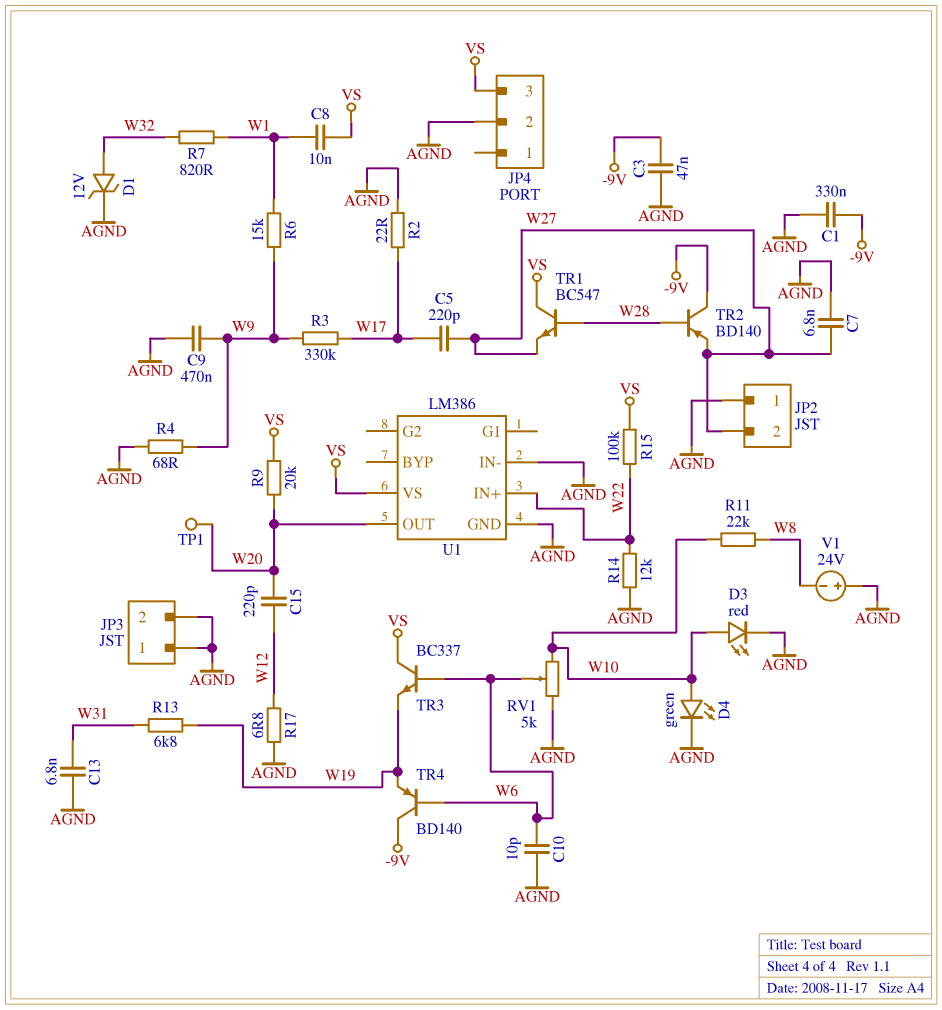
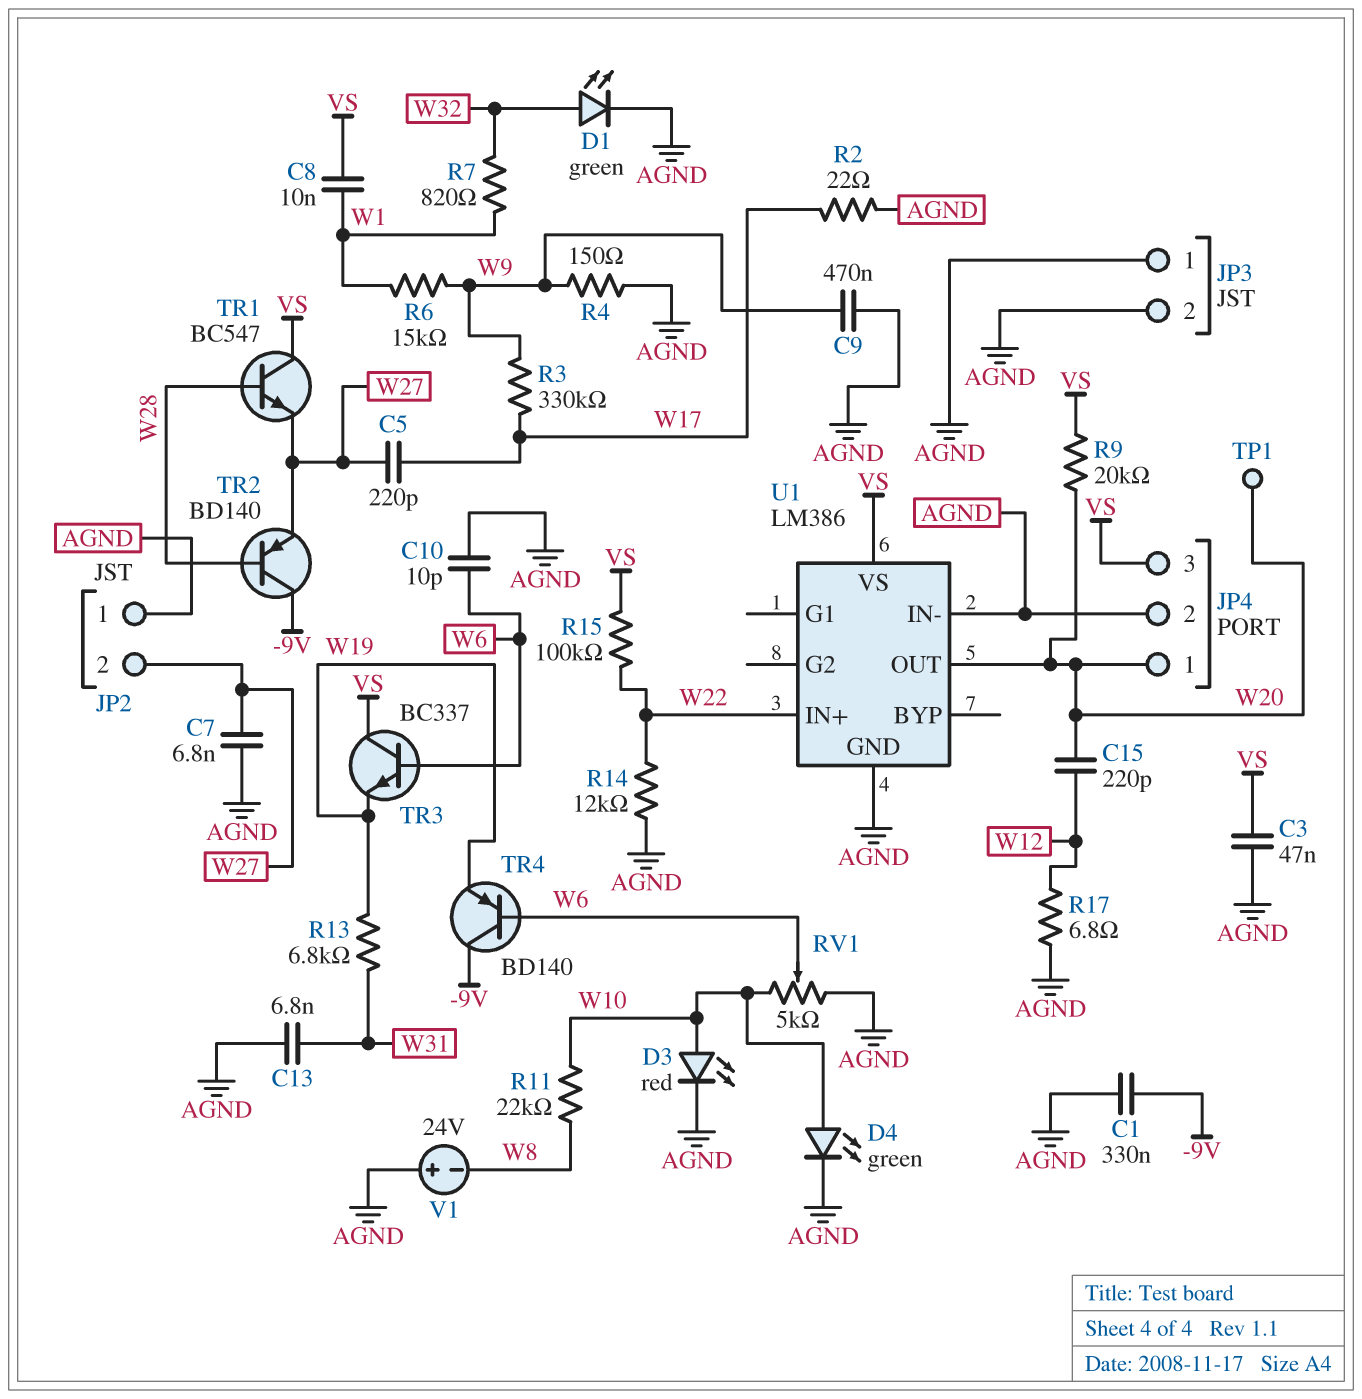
C3: 47nF (-9V, AGND) -> 47nF (AGND, VS)
D1: zener 12V (A W32, K AGND) -> LED green (A W32, K AGND)
JP4 pin 1: none -> W20
R4: 68 (AGND, W9) -> 150 (AGND, W9)

